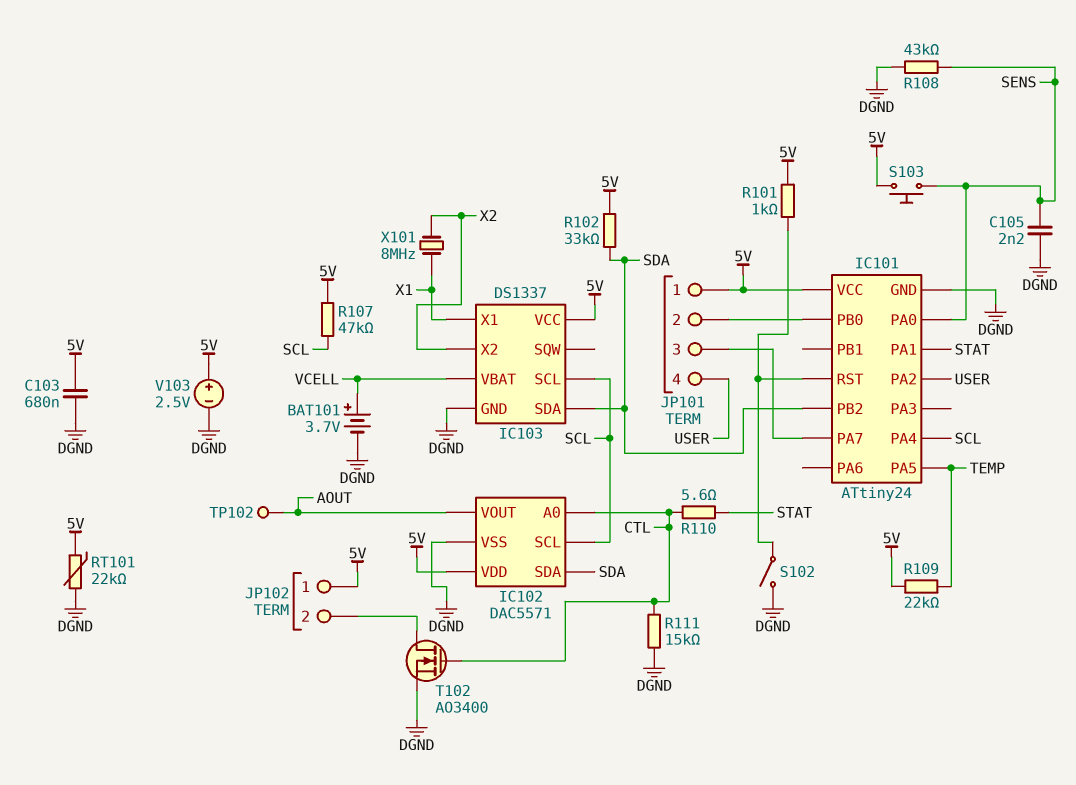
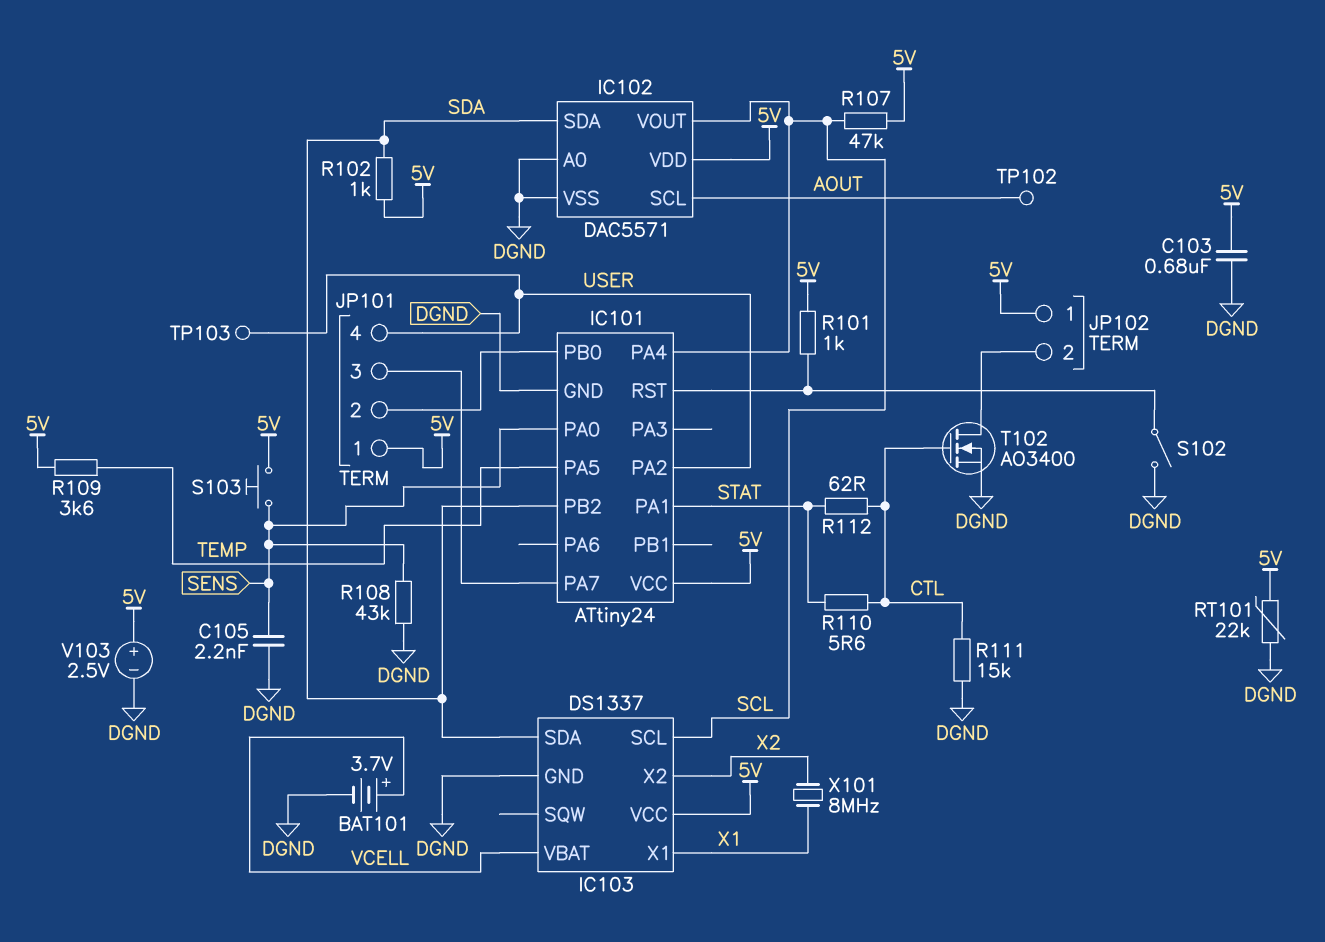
IC102 pin A0: CTL -> DGND
IC102 pin SCL: SCL -> AOUT
IC102 pin VOUT: AOUT -> SCL
R102: 33k (5V, SDA) -> 1k (5V, SDA)
R109: 22k (5V, TEMP) -> 3.6k (5V, TEMP)
R112: none -> 62 (CTL, STAT)
TP103: none -> test point (USER)

